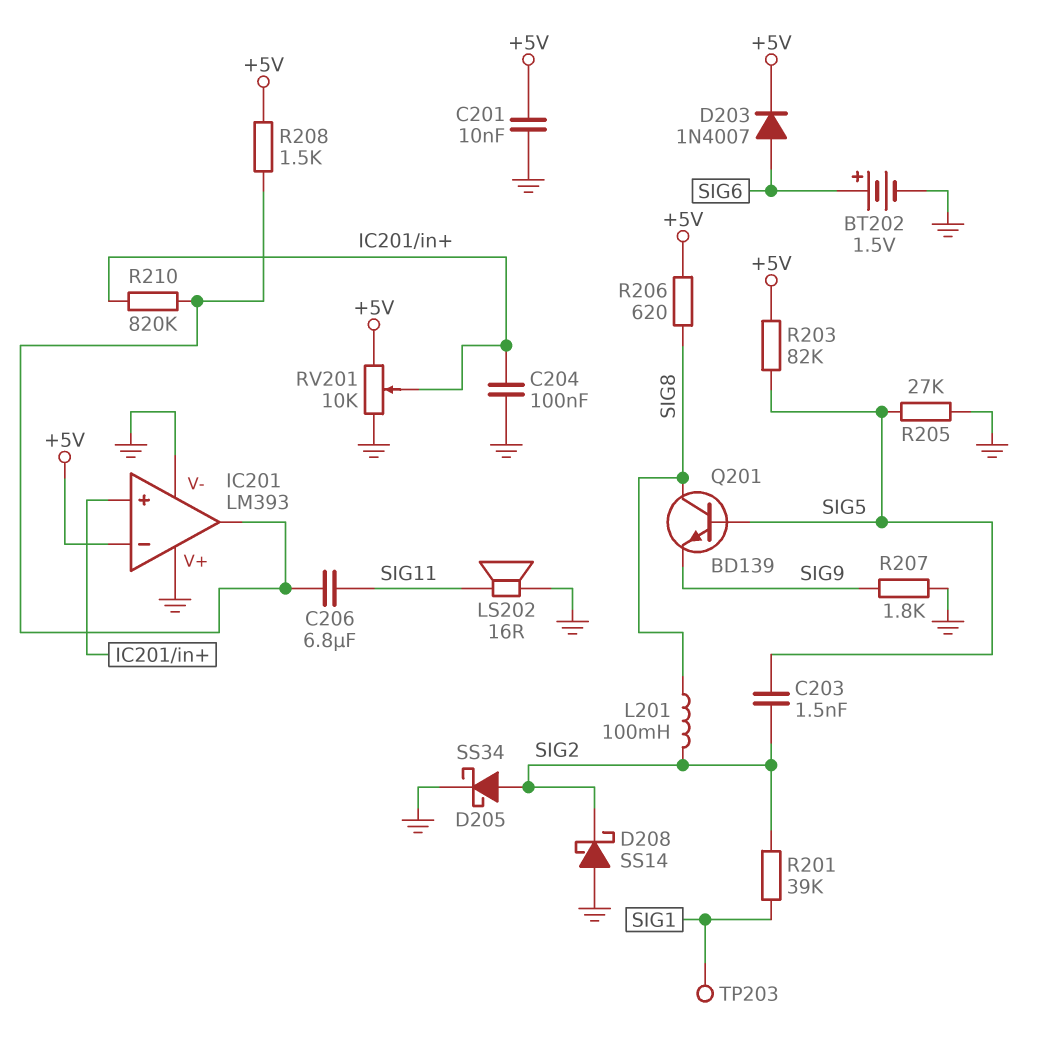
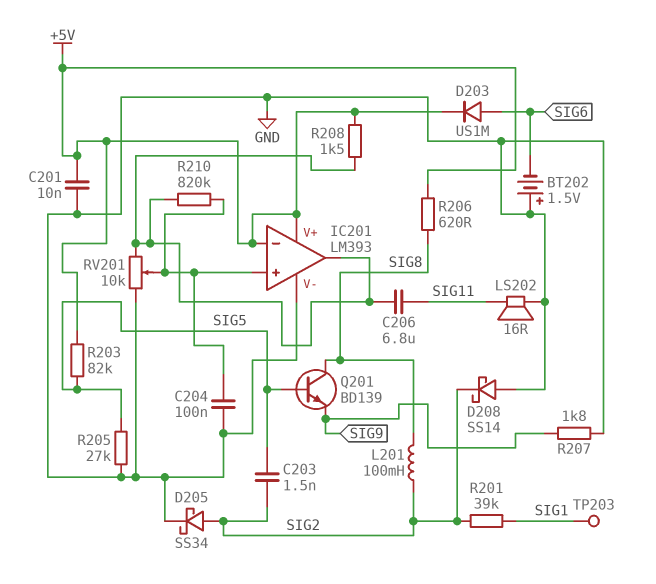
BT202: 1.5V (plus SIG6, minus GND) -> 1.5V (plus GND, minus SIG6)
D203: diode 1N4007 (A SIG6, K +5V) -> diode US1M (A SIG6, K +5V)
IC201 pin V+: GND -> +5V
RV201: 10k (+5V, GND, wiper IC201/in+) -> 10k (GND, IC201/out, wiper IC201/in+)

